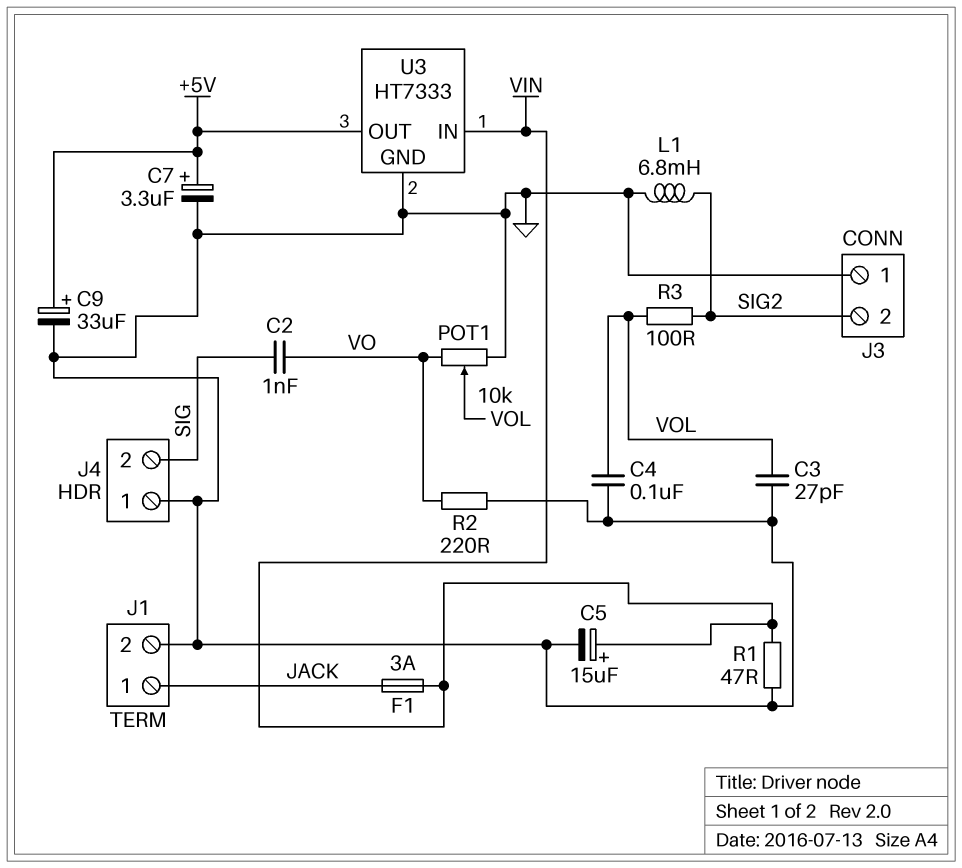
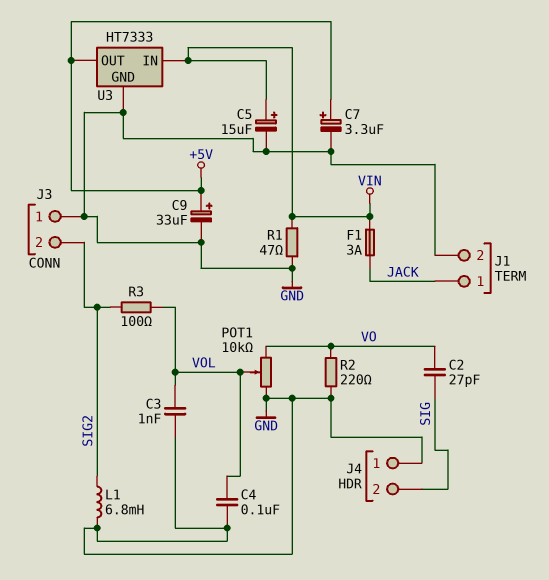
C2: 1nF (SIG, VO) -> 27pF (SIG, VO)
C3: 27pF (GND, VOL) -> 1nF (GND, VOL)

